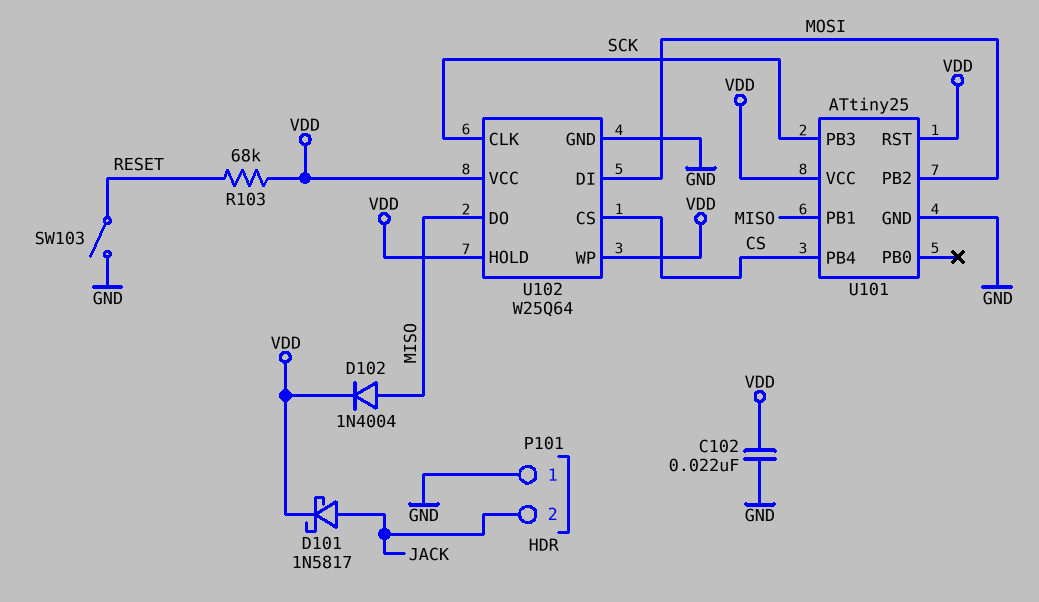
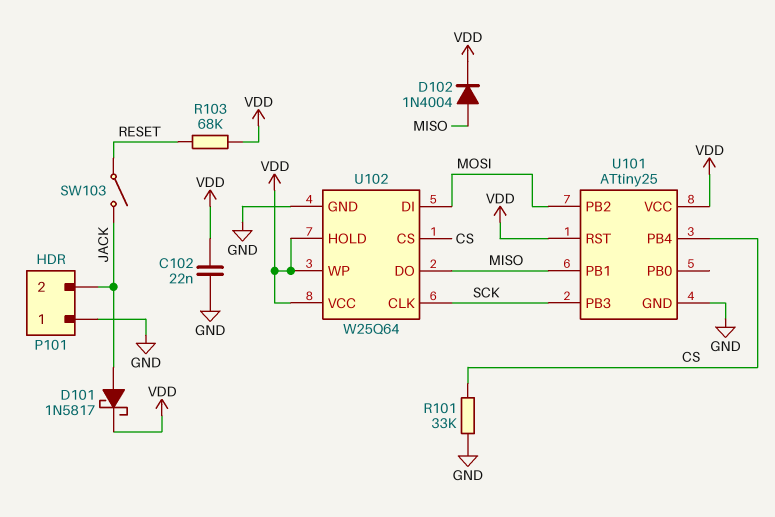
R101: none -> 33k (CS, GND)
SW103: switch (GND, RESET) -> switch (JACK, RESET)

